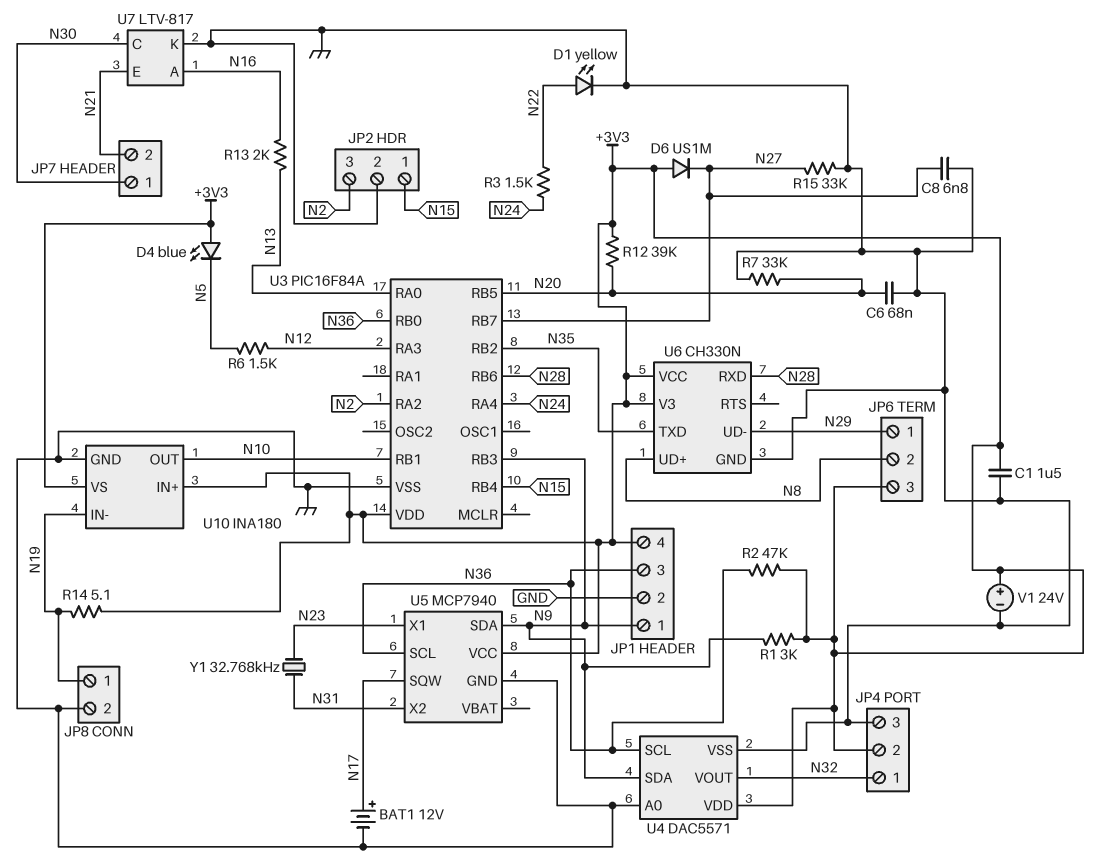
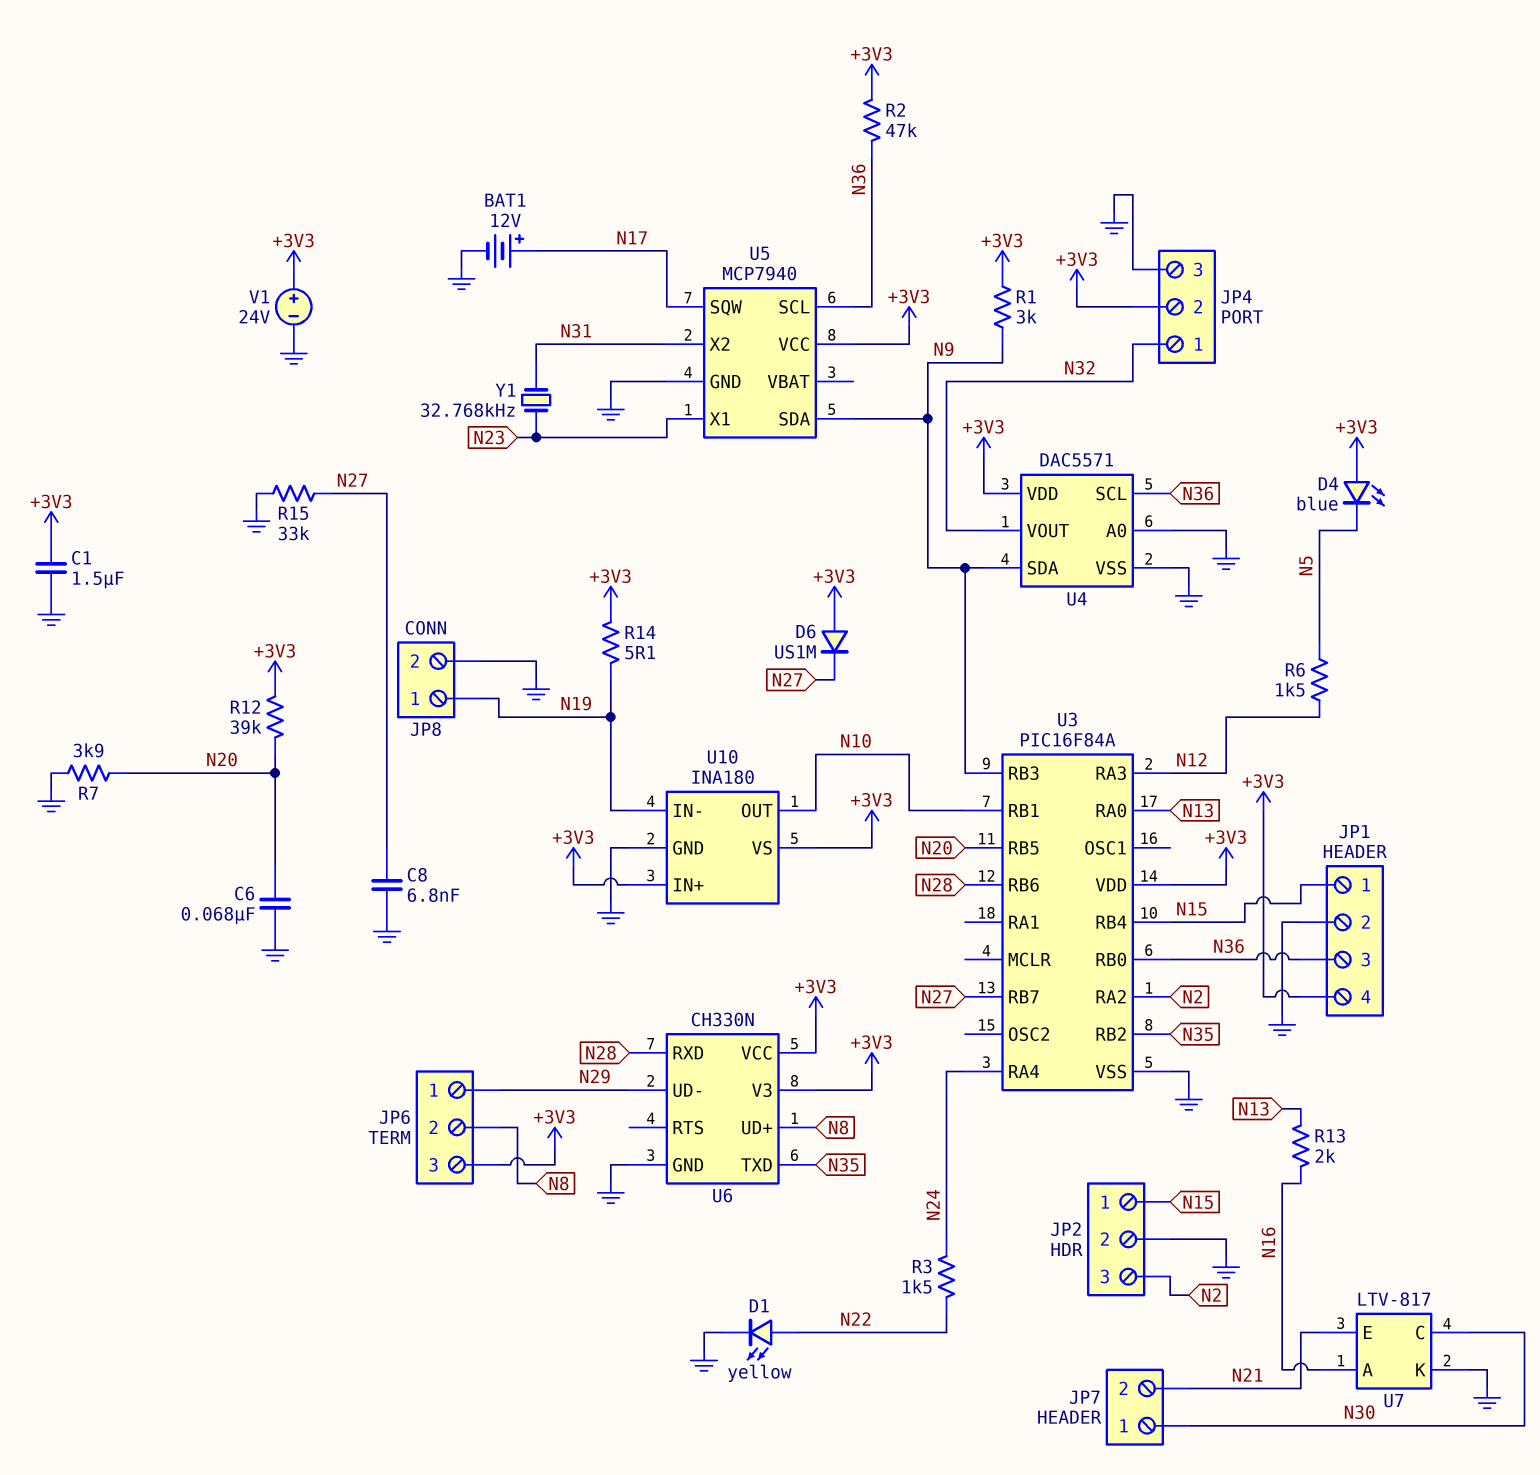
JP1 pin 1: N9 -> N15
R7: 33k (GND, N20) -> 3.9k (GND, N20)

